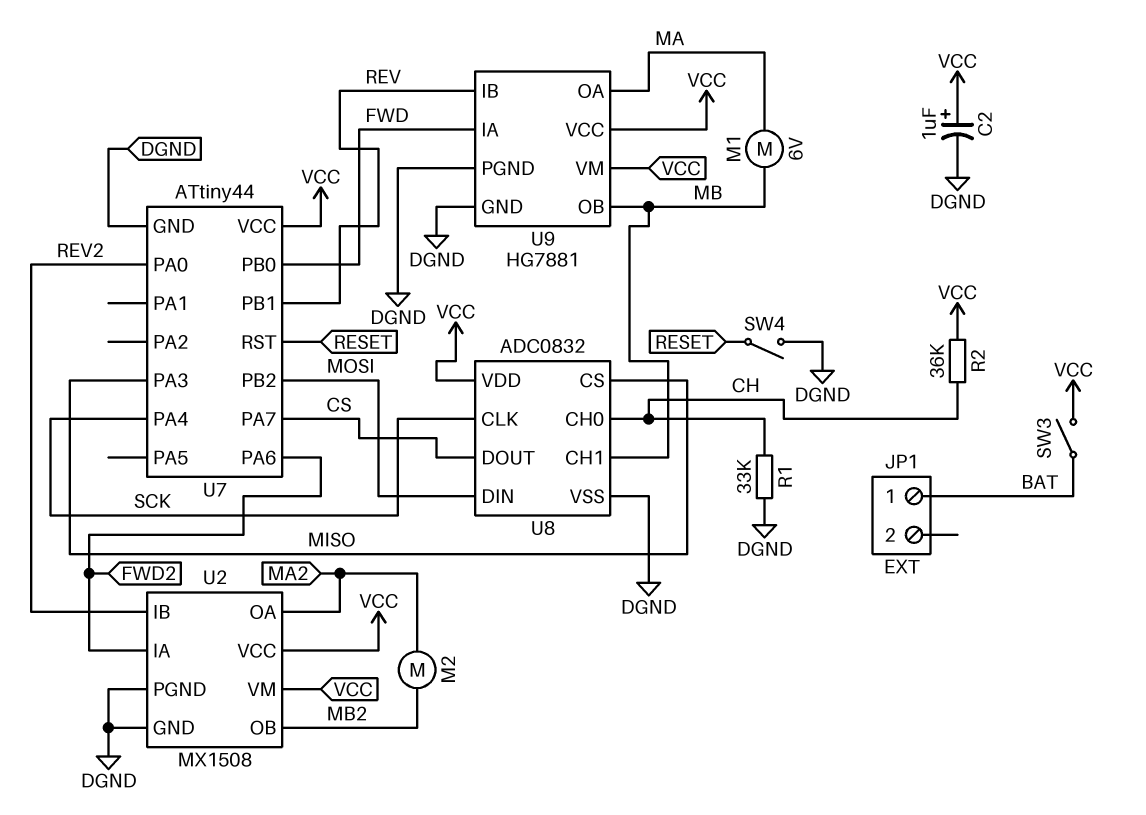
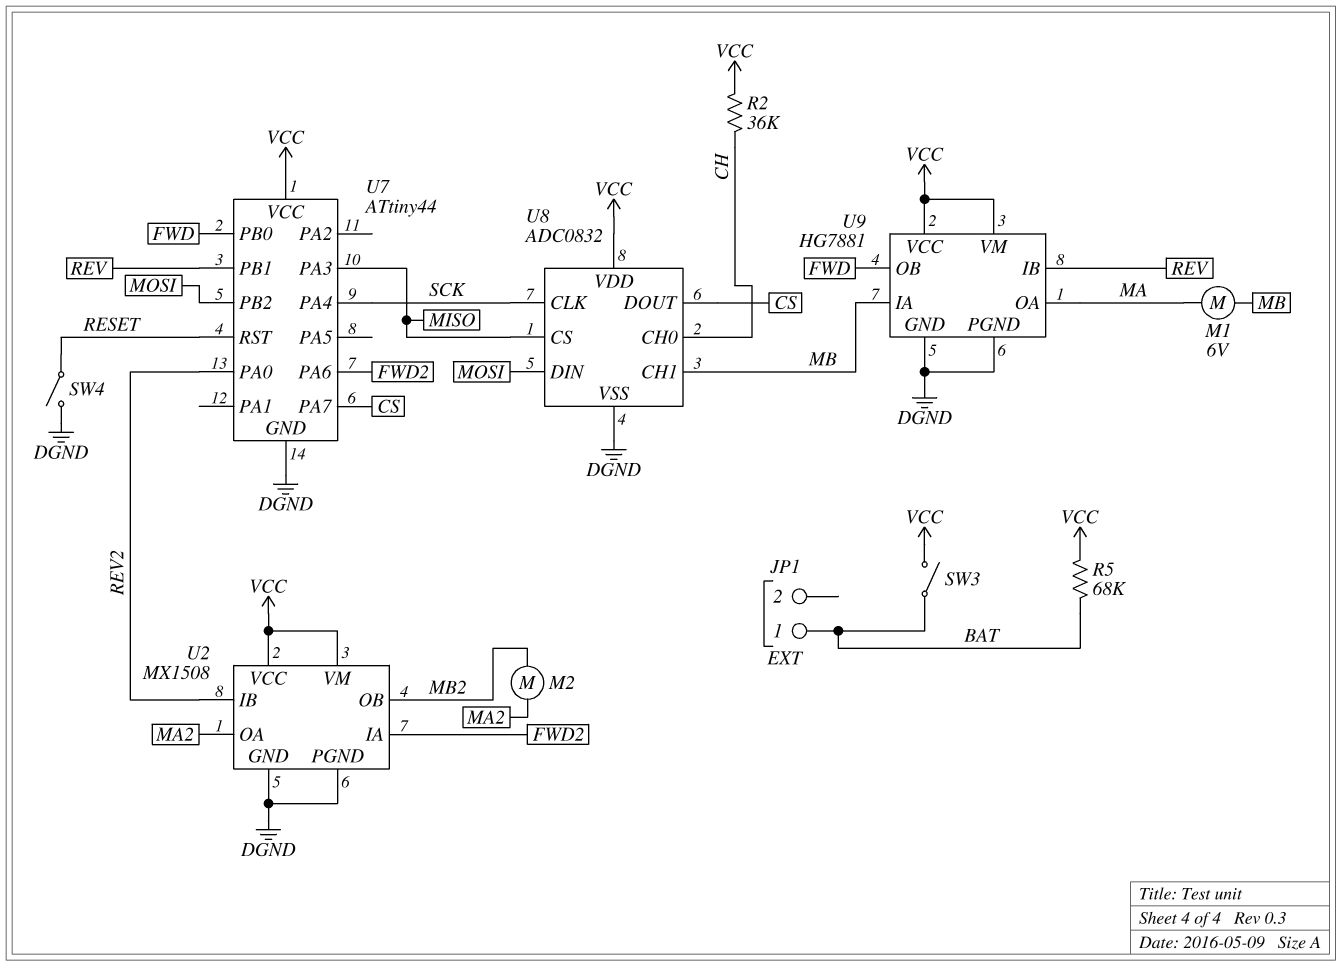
C2: 1uF (plus VCC, minus DGND) -> none
R1: 33k (CH, DGND) -> none
R5: none -> 68k (BAT, VCC)
U9 pin IA: FWD -> MB
U9 pin OB: MB -> FWD

